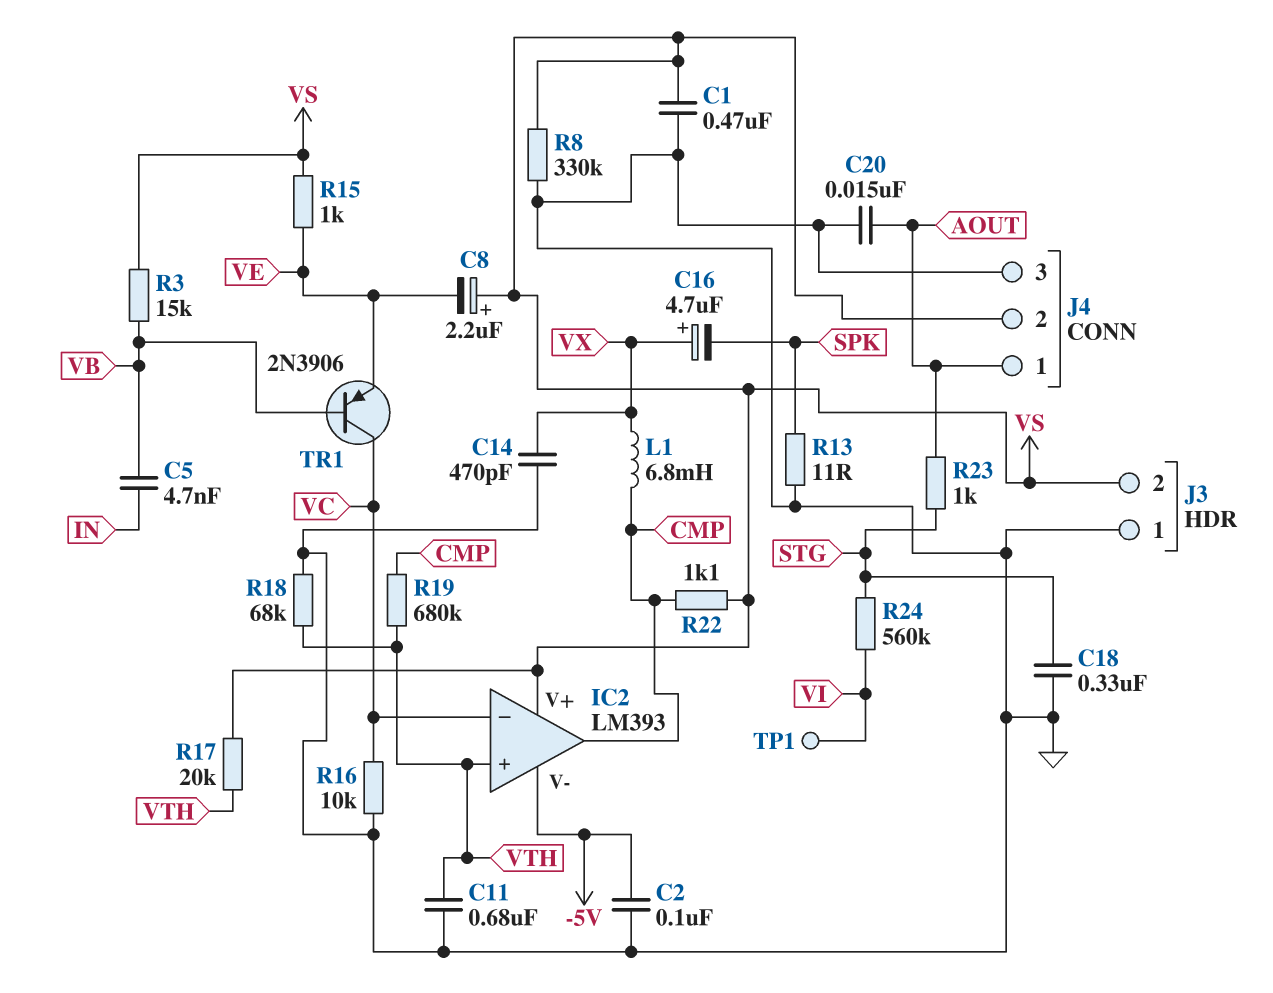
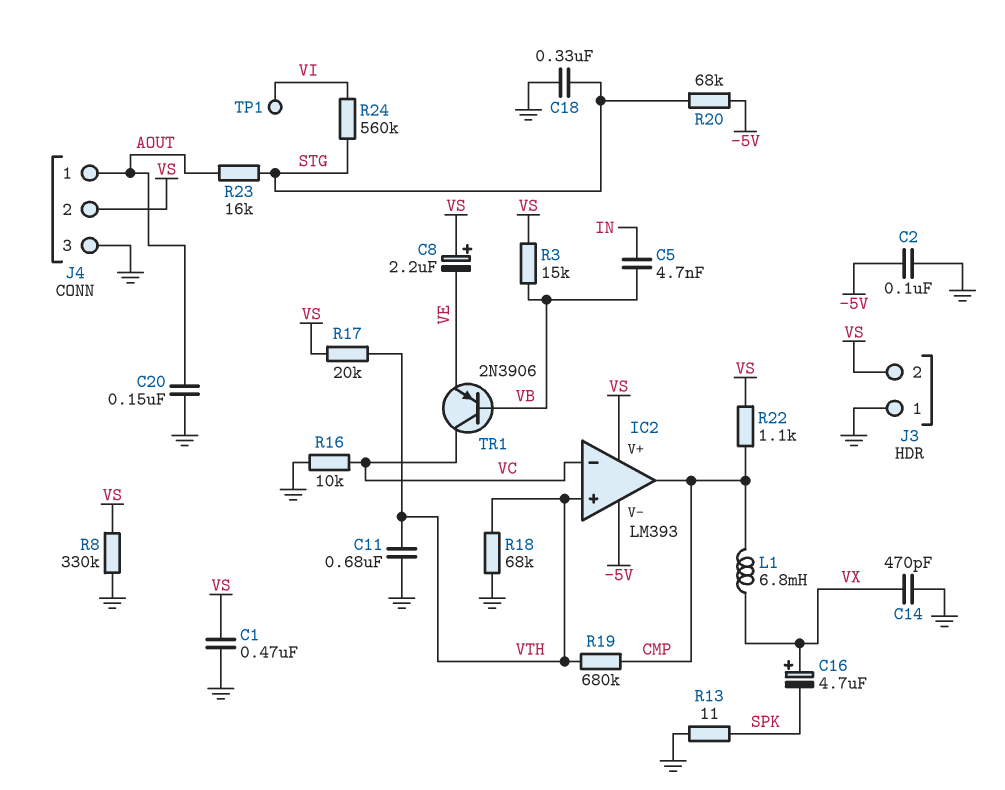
C20: 15nF (AOUT, GND) -> 150nF (AOUT, GND)
R15: 1k (VE, VS) -> none
R20: none -> 68k (-5V, STG)
R23: 1k (AOUT, STG) -> 16k (AOUT, STG)

